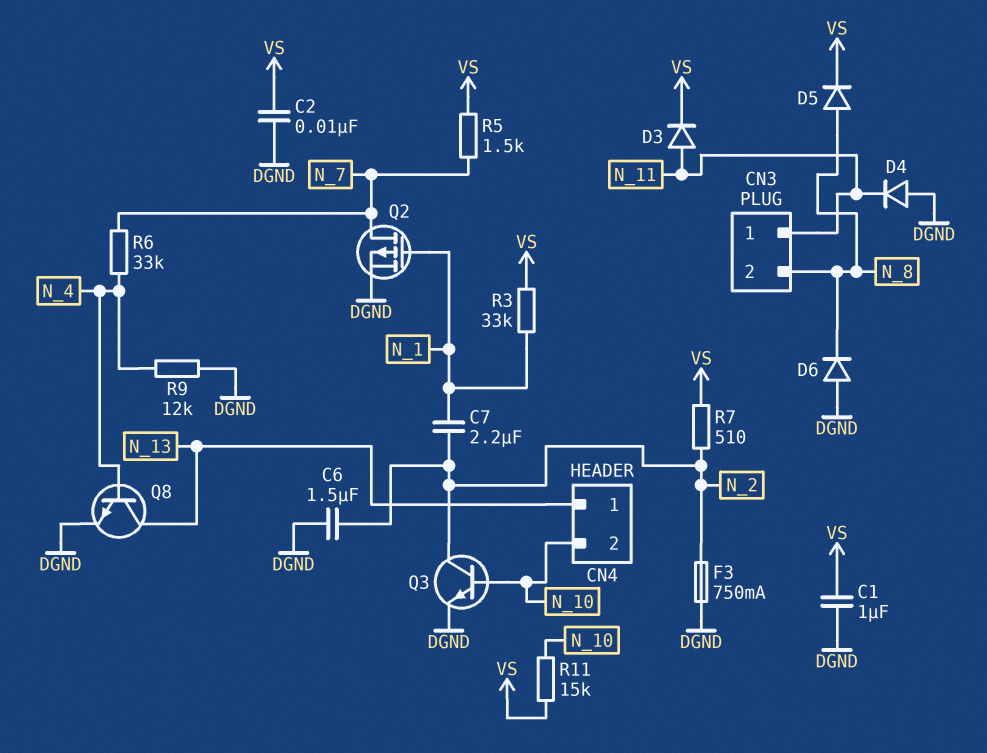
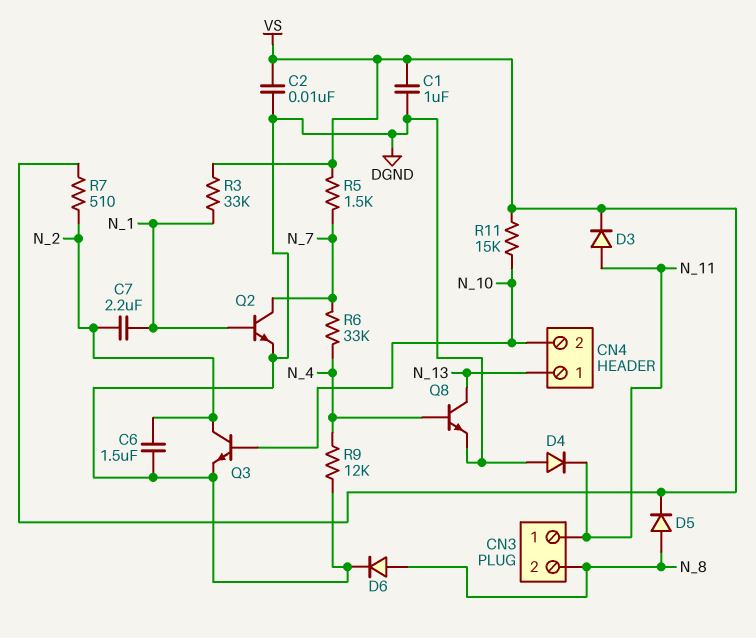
D6: diode (A DGND, K N_8) -> diode (A N_8, K DGND)
F3: 750mA (DGND, N_2) -> none
Q2: PMOS (G N_1, D N_7, S DGND) -> NPN (B N_1, C N_7, E DGND)

